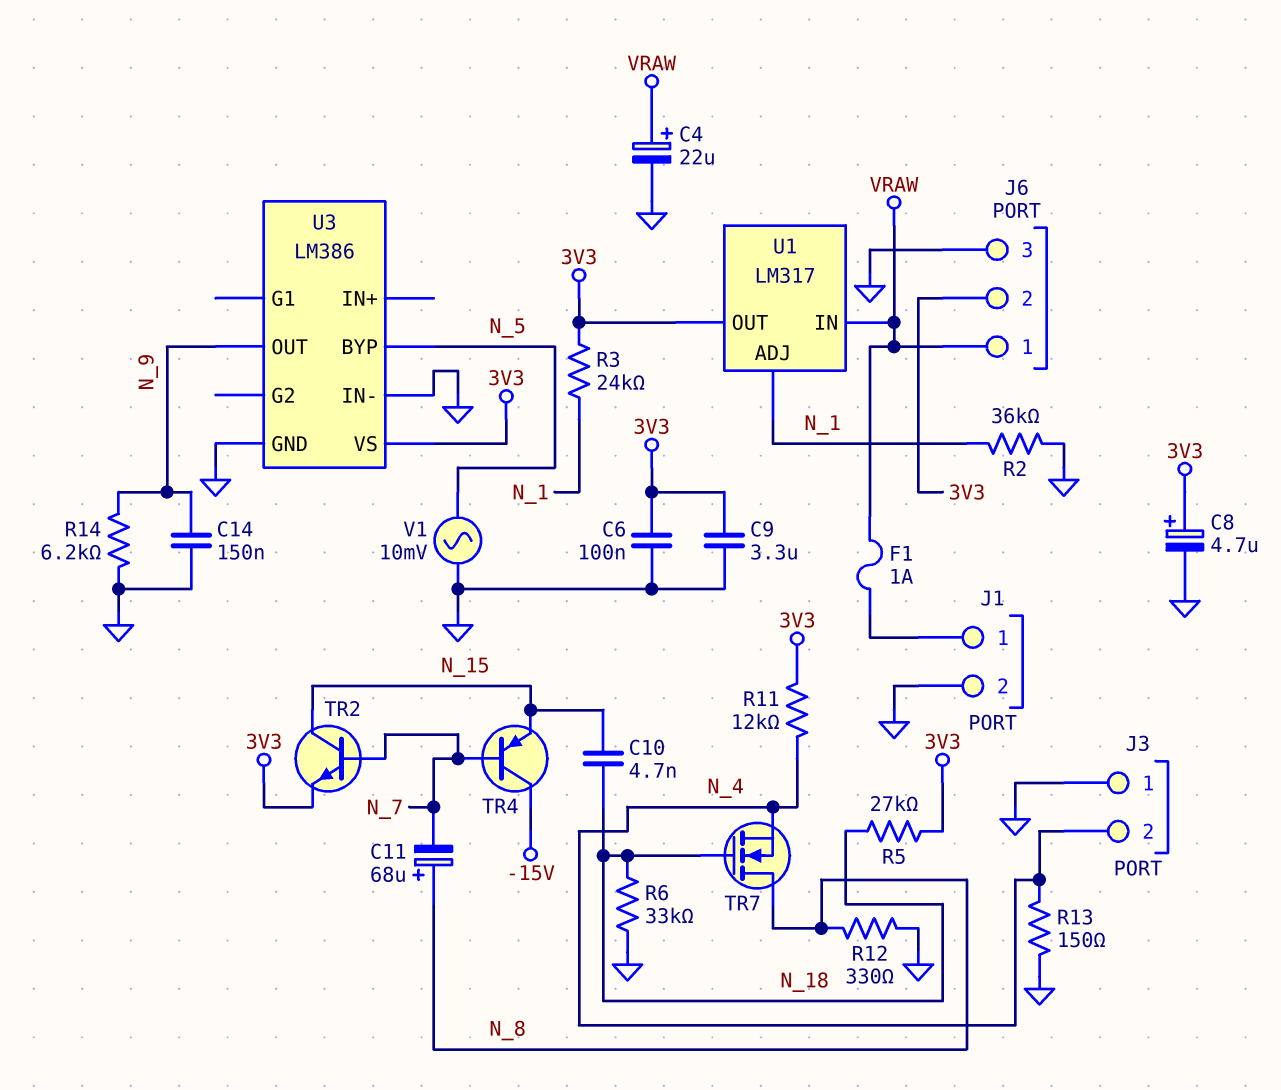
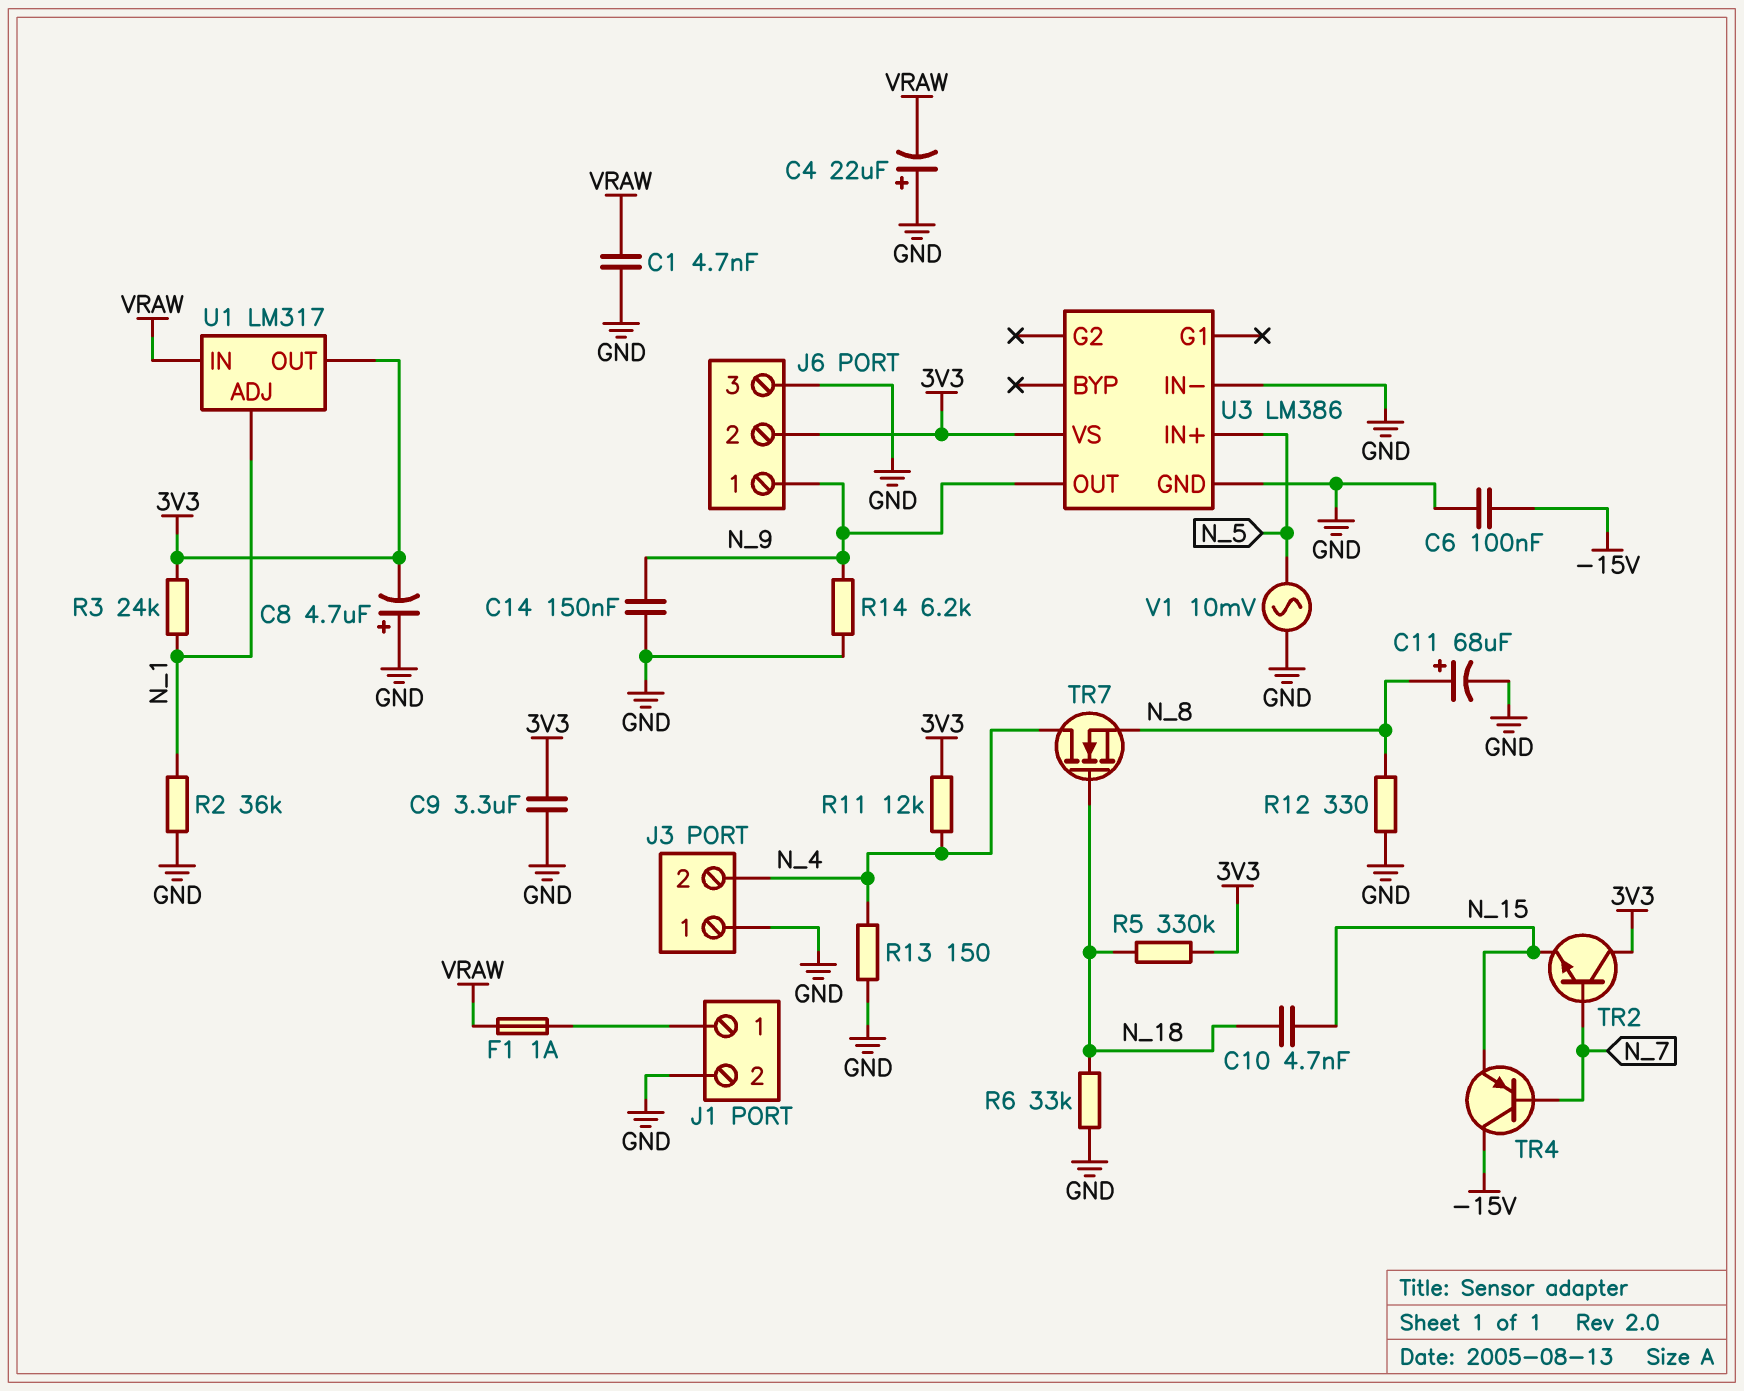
C1: none -> 4.7nF (GND, VRAW)
C4: 22uF (plus VRAW, minus GND) -> 22uF (plus GND, minus VRAW)
C6: 100nF (3V3, GND) -> 100nF (-15V, GND)
C8: 4.7uF (plus 3V3, minus GND) -> 4.7uF (plus GND, minus 3V3)
C11: 68uF (plus N_8, minus N_7) -> 68uF (plus N_8, minus GND)
J6 pin 1: VRAW -> N_9
R5: 27k (3V3, N_18) -> 330k (3V3, N_18)
TR2: NPN (B N_7, C N_15, E 3V3) -> NPN (B N_7, C 3V3, E N_15)
TR7: NMOS (G N_18, D N_8, S N_4) -> NMOS (G N_18, D N_4, S N_8)
U3 pin BYP: N_5 -> none
U3 pin IN+: none -> N_5

